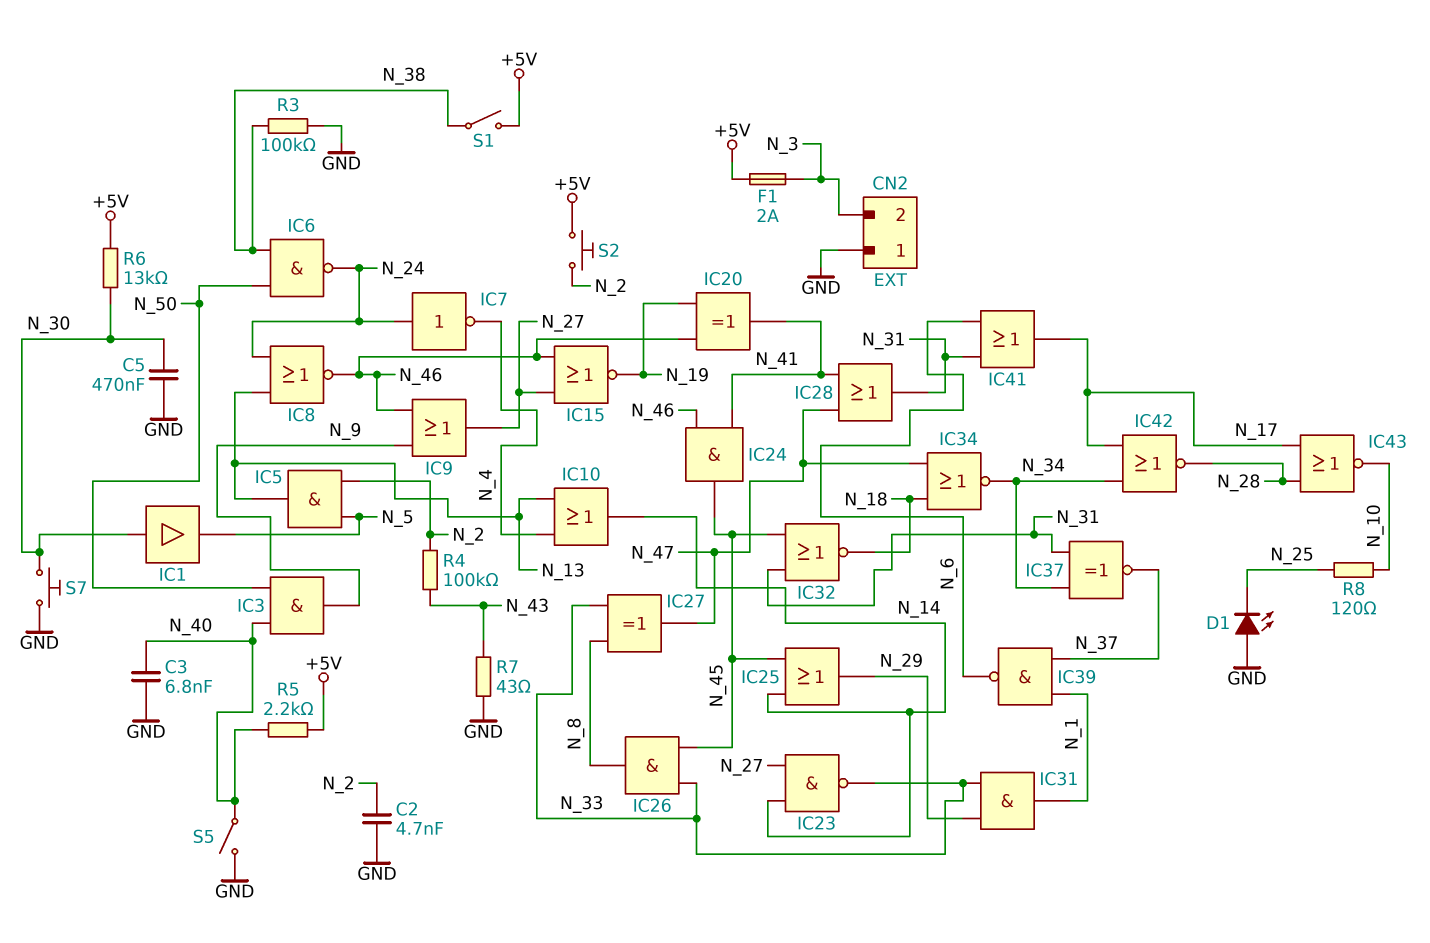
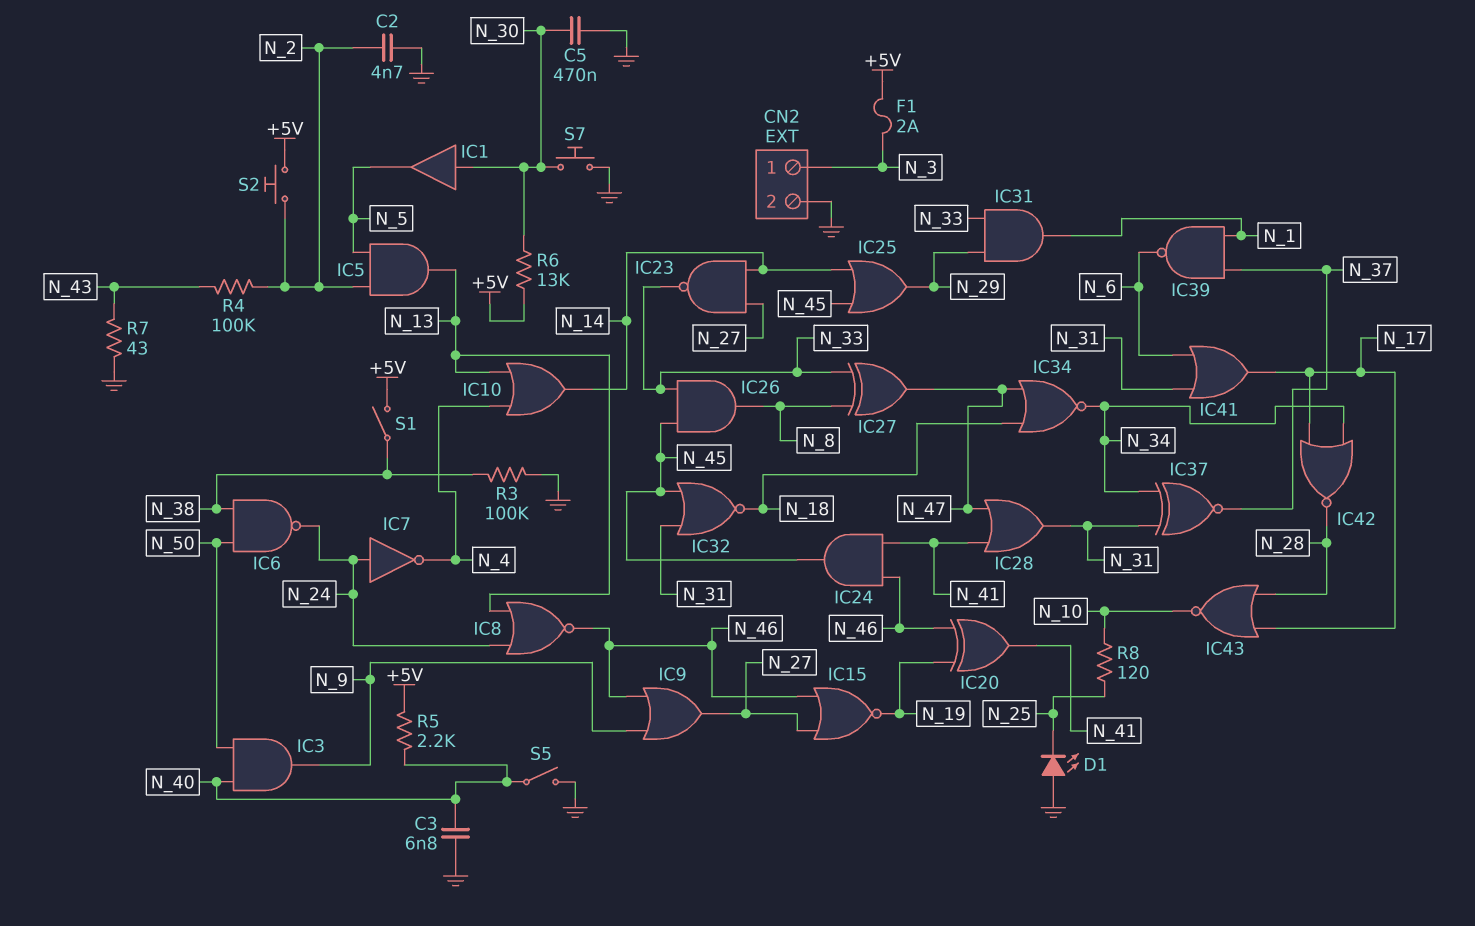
CN2 pin 1: GND -> N_3
CN2 pin 2: N_3 -> GND

